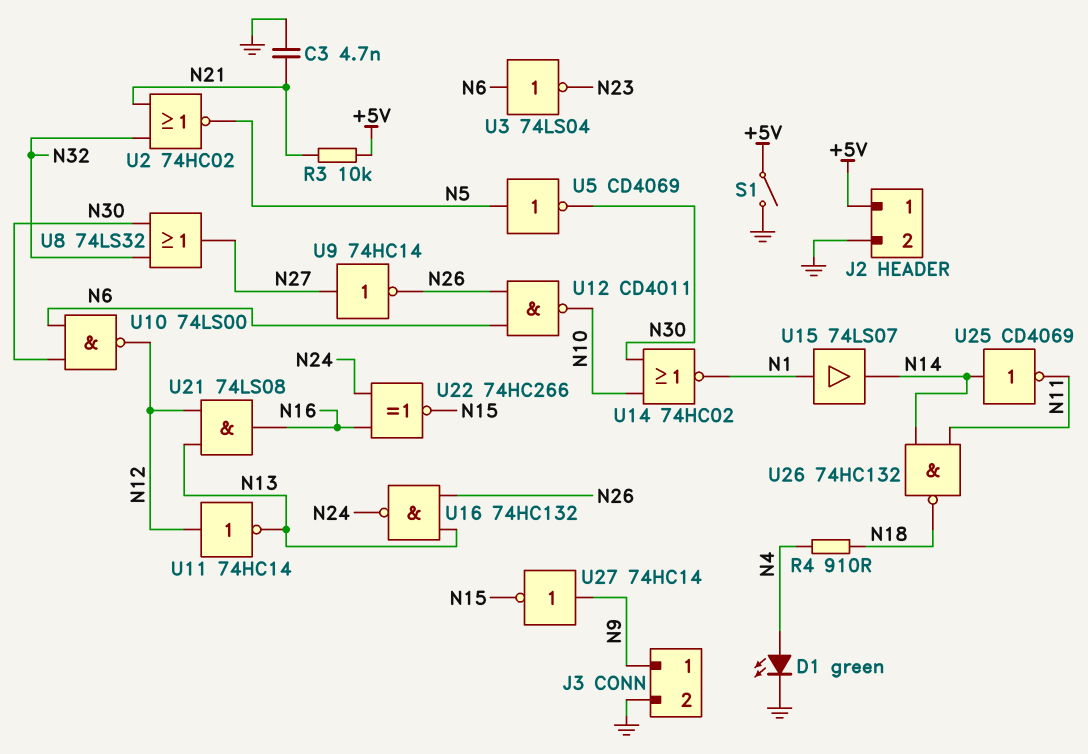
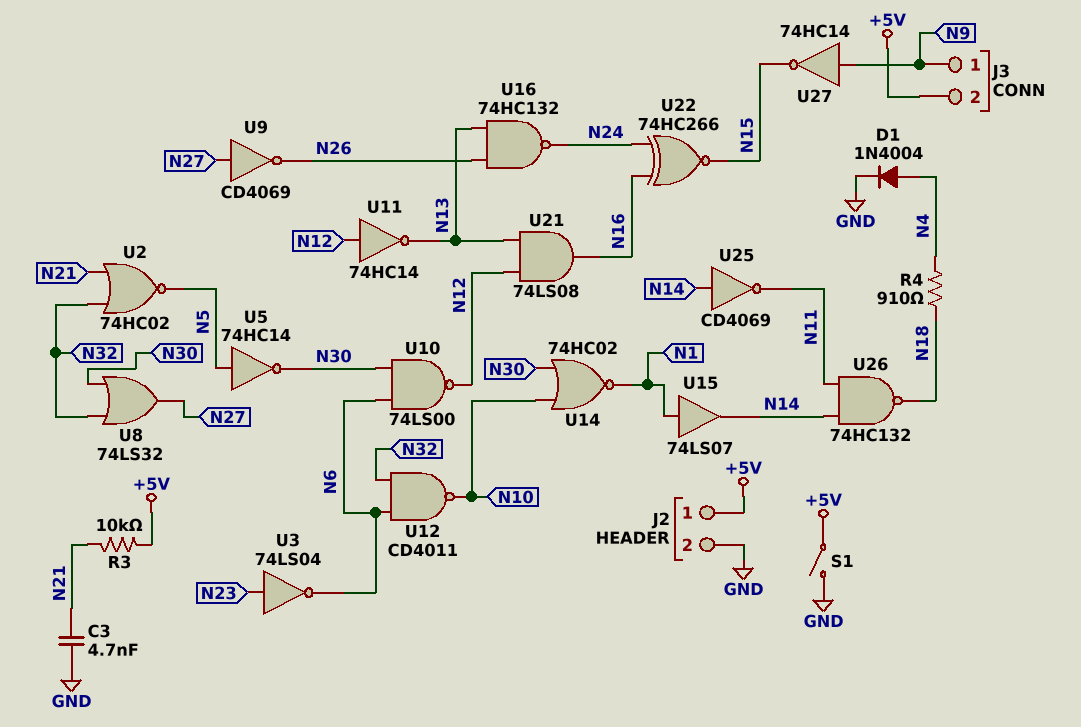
D1: LED green (A N4, K GND) -> diode 1N4004 (A N4, K GND)
J3 pin 2: GND -> +5V
U3: NOT 74LS04 (in N6, out N23) -> NOT 74LS04 (in N23, out N6)
U5: NOT CD4069 (in N5, out N30) -> NOT 74HC14 (in N5, out N30)
U9: NOT 74HC14 (in N27, out N26) -> NOT CD4069 (in N27, out N26)
U12: NAND CD4011 (in N6, in N26, out N10) -> NAND CD4011 (in N6, in N32, out N10)

